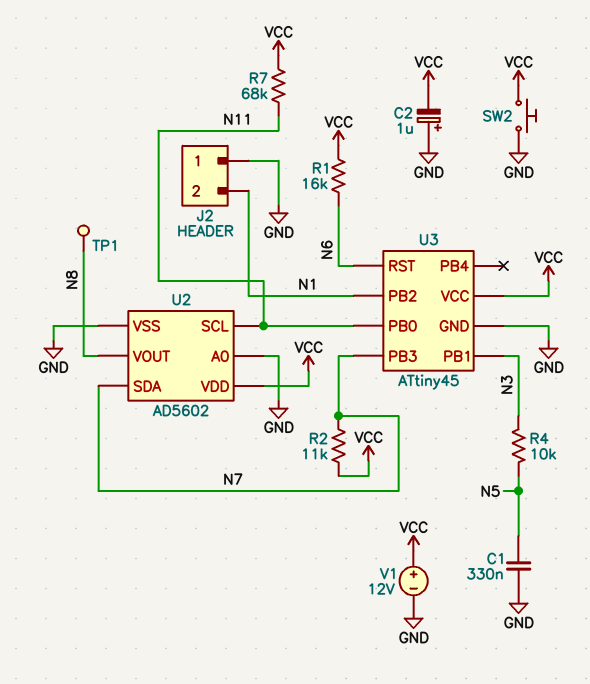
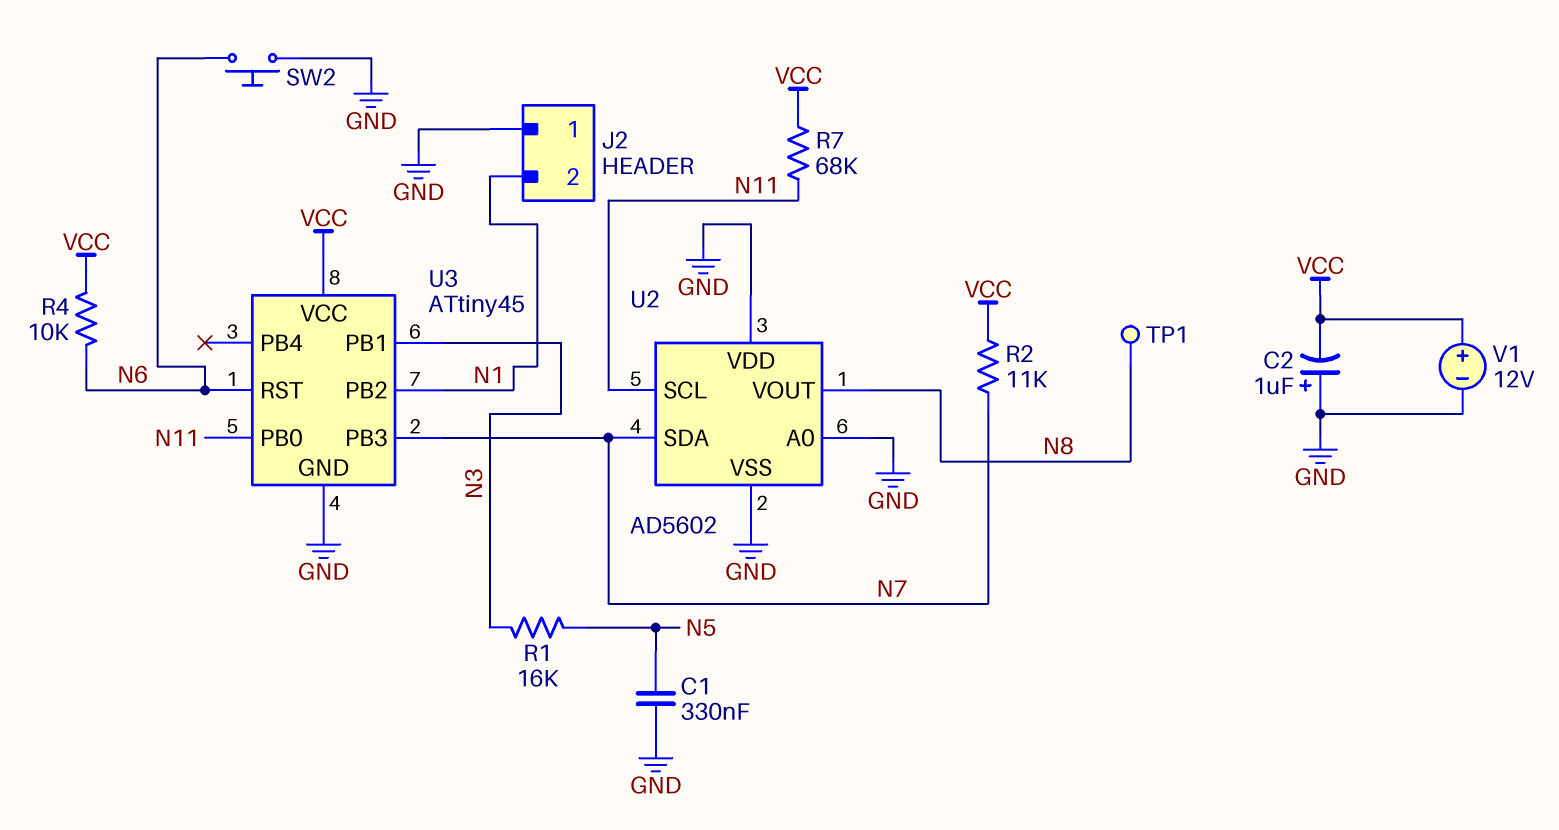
R1: 16k (N6, VCC) -> 16k (N3, N5)
R4: 10k (N3, N5) -> 10k (N6, VCC)
SW2: button (GND, VCC) -> button (GND, N6)
U2 pin VDD: VCC -> GND

